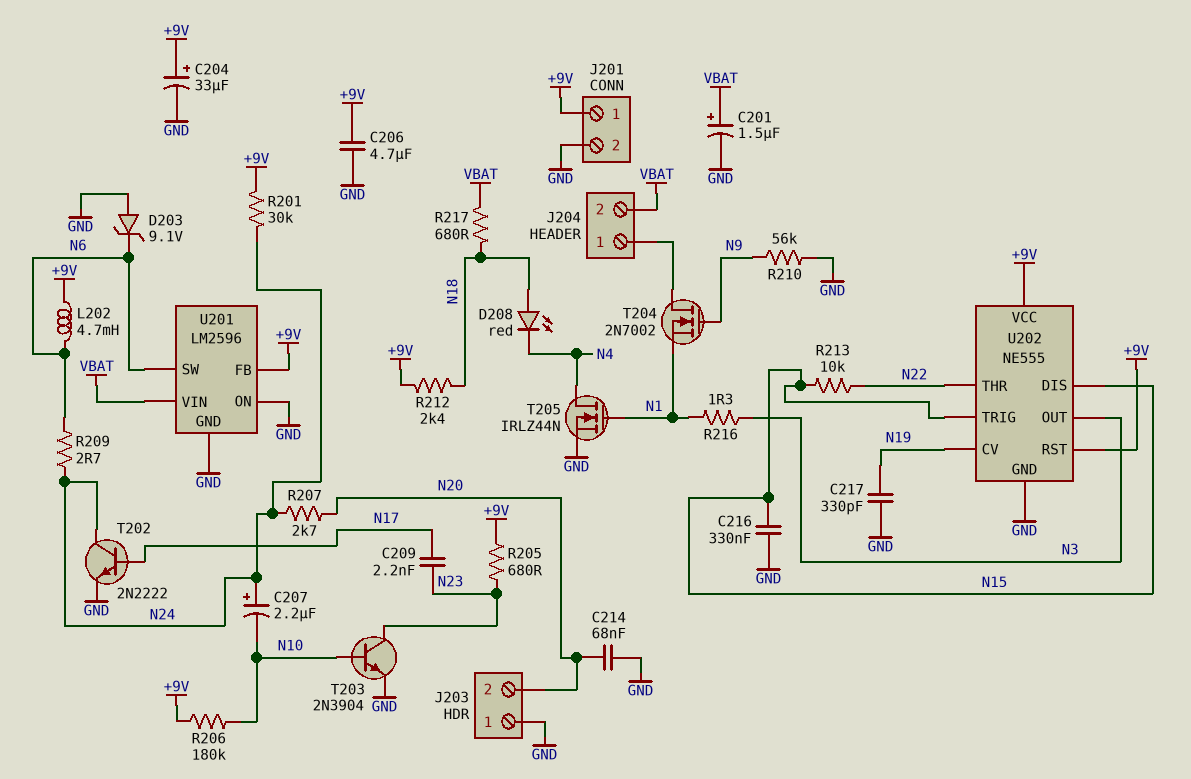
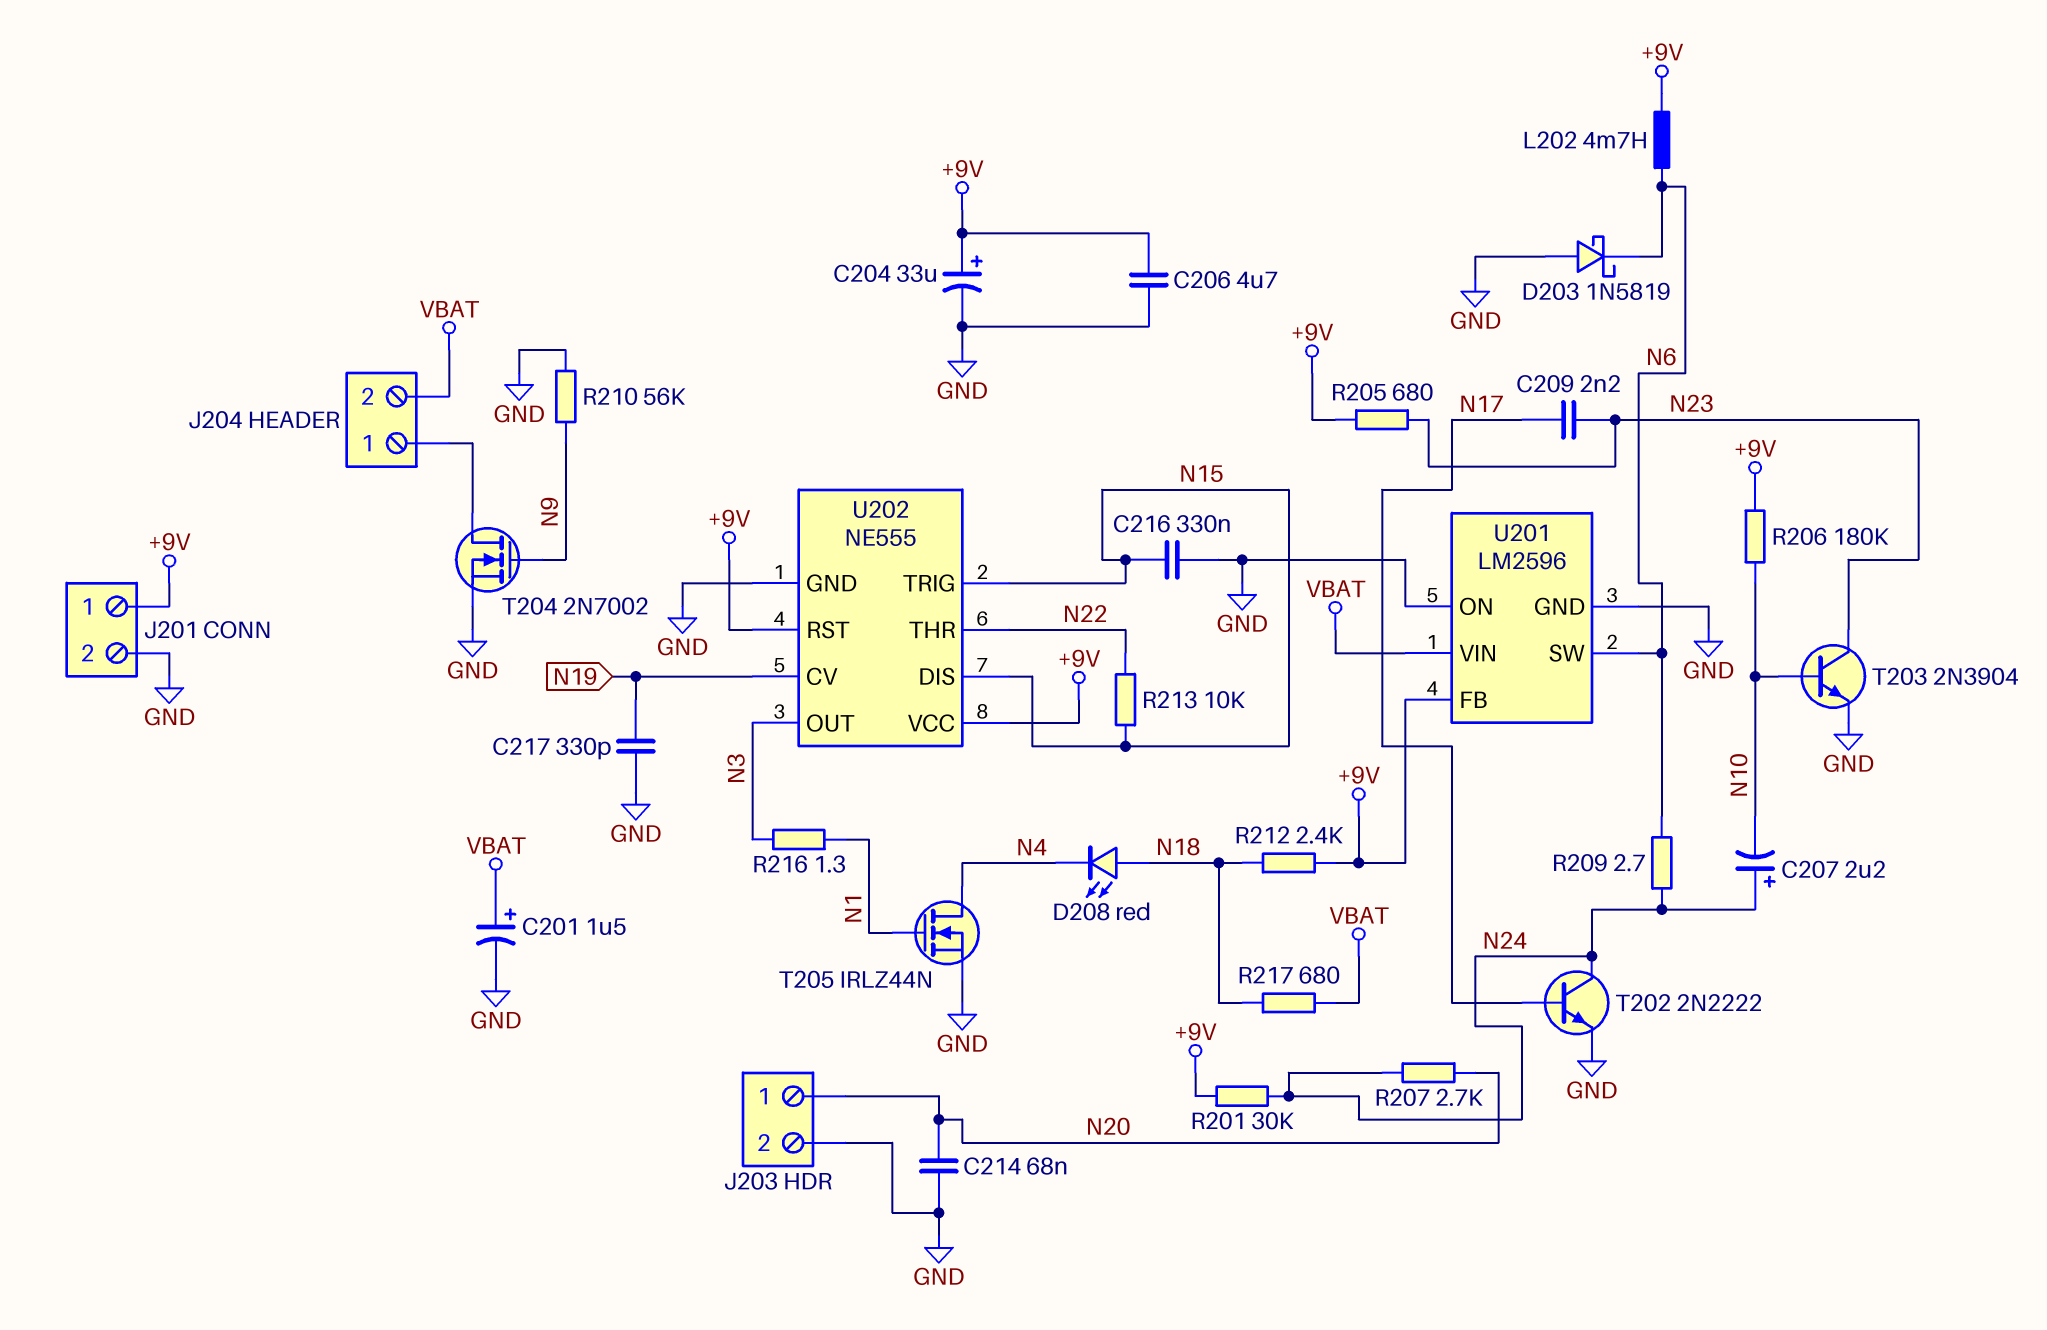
D203: zener 9.1V (A GND, K N6) -> schottky 1N5819 (A GND, K N6)
J203 pin 1: GND -> N20
J203 pin 2: N20 -> GND
T204: NMOS 2N7002 (G N9, D J204/1, S N1) -> NMOS 2N7002 (G N9, D J204/1, S GND)

